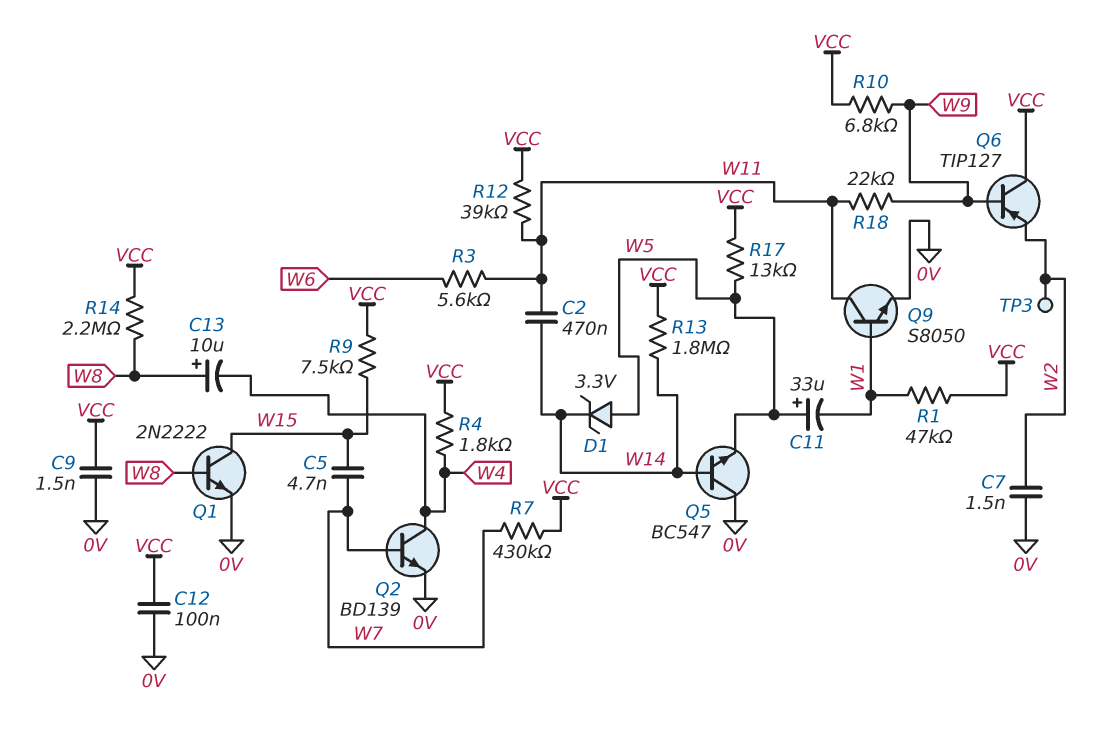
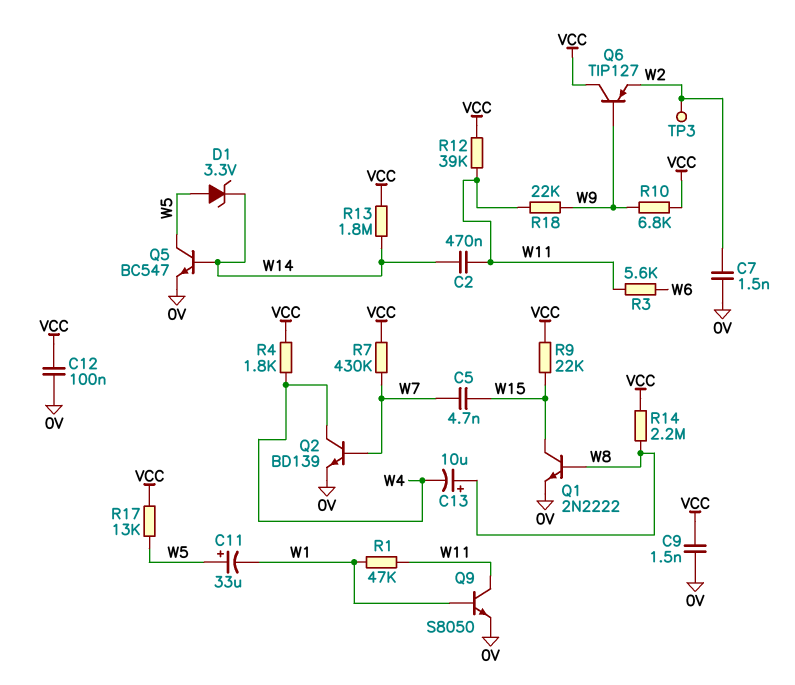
Q5: NPN BC547 (B W14, C 0V, E W5) -> NPN BC547 (B W14, C W5, E 0V)
R1: 47k (VCC, W1) -> 47k (W1, W11)
R9: 7.5k (VCC, W15) -> 22k (VCC, W15)

